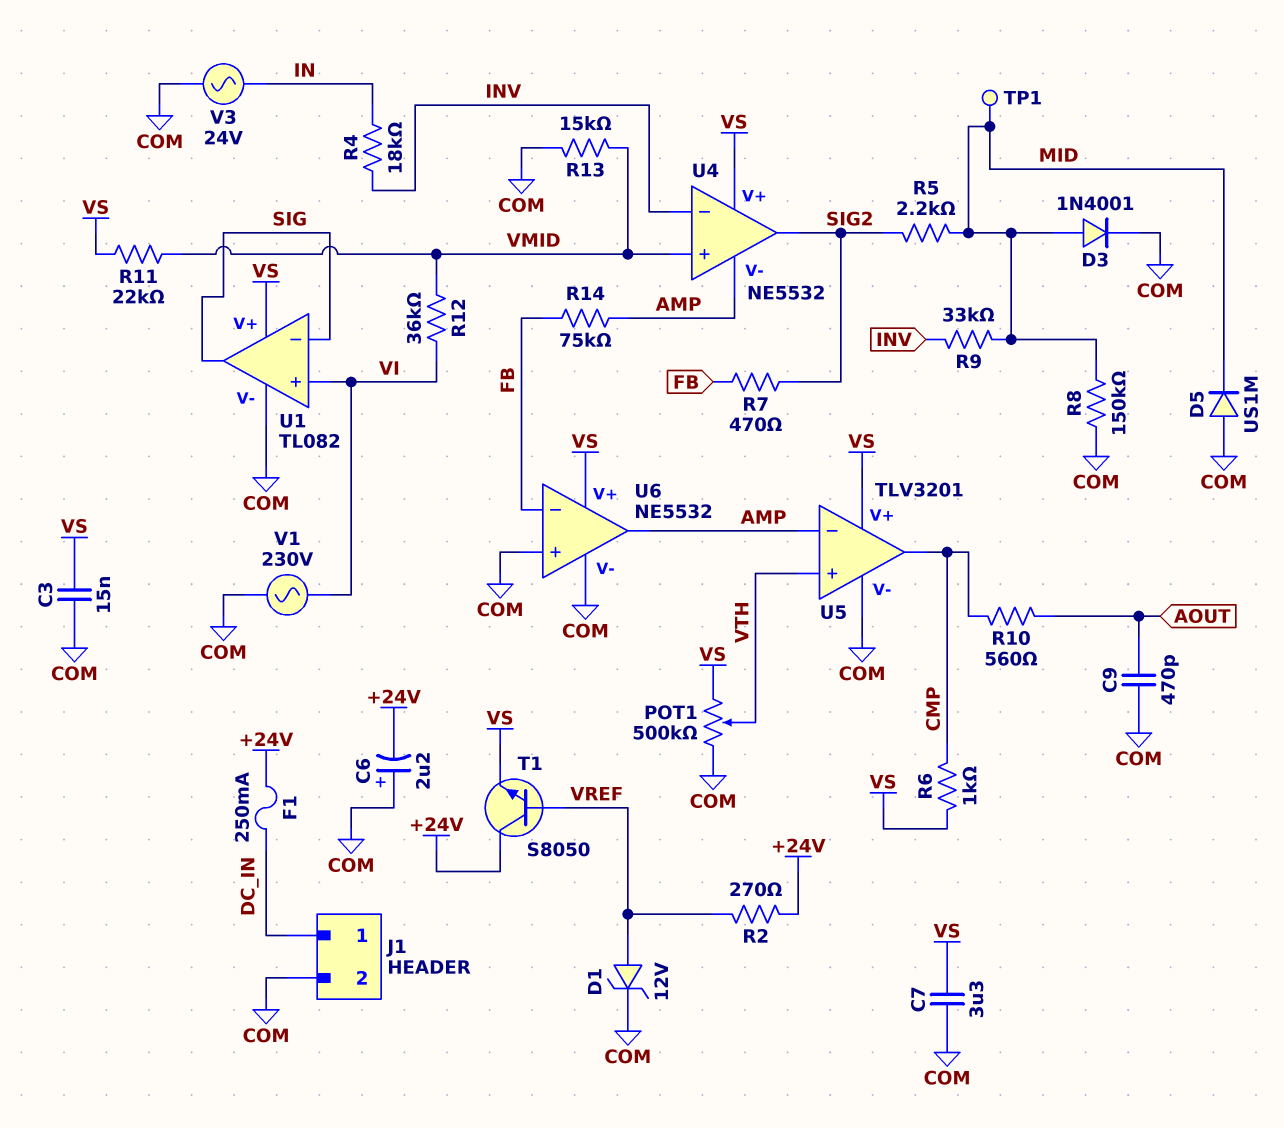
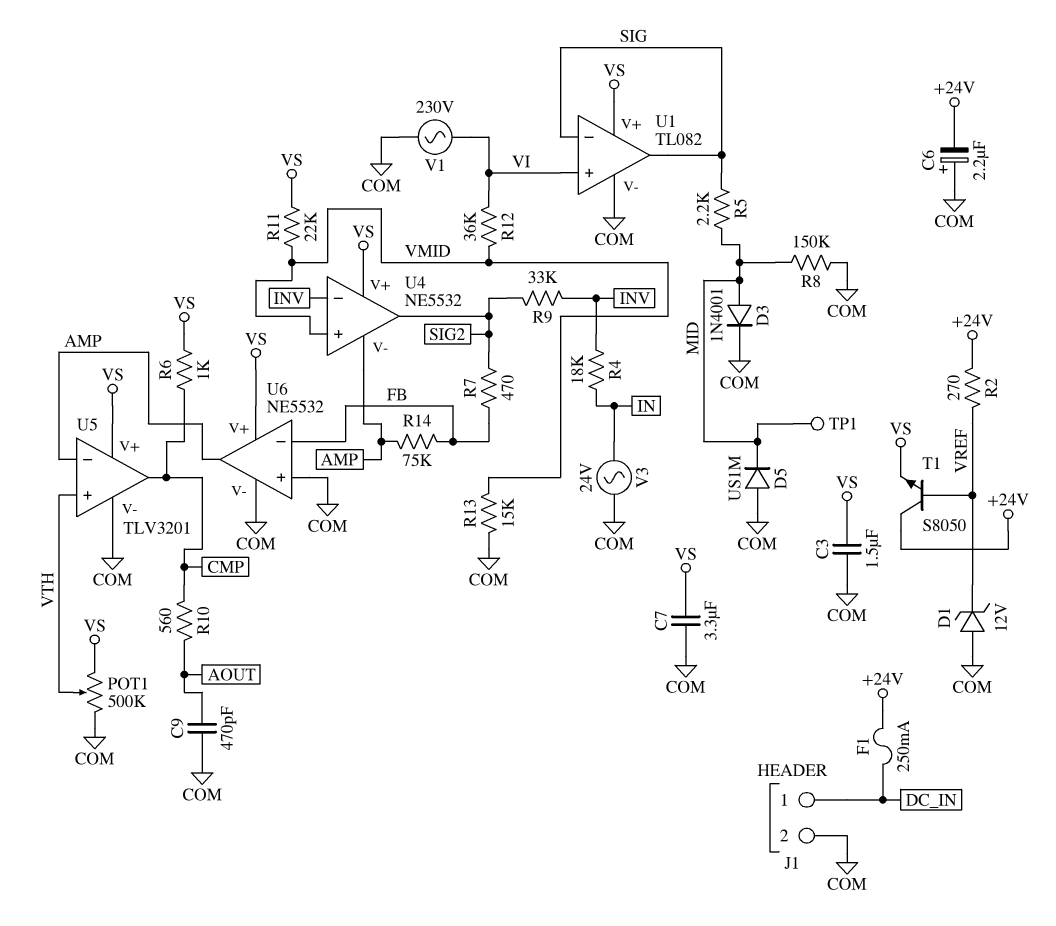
C3: 15nF (COM, VS) -> 1.5uF (COM, VS)
D1: zener 12V (A VREF, K COM) -> zener 12V (A COM, K VREF)
R5: 2.2k (MID, SIG2) -> 2.2k (MID, SIG)
R9: 33k (INV, MID) -> 33k (INV, SIG2)

